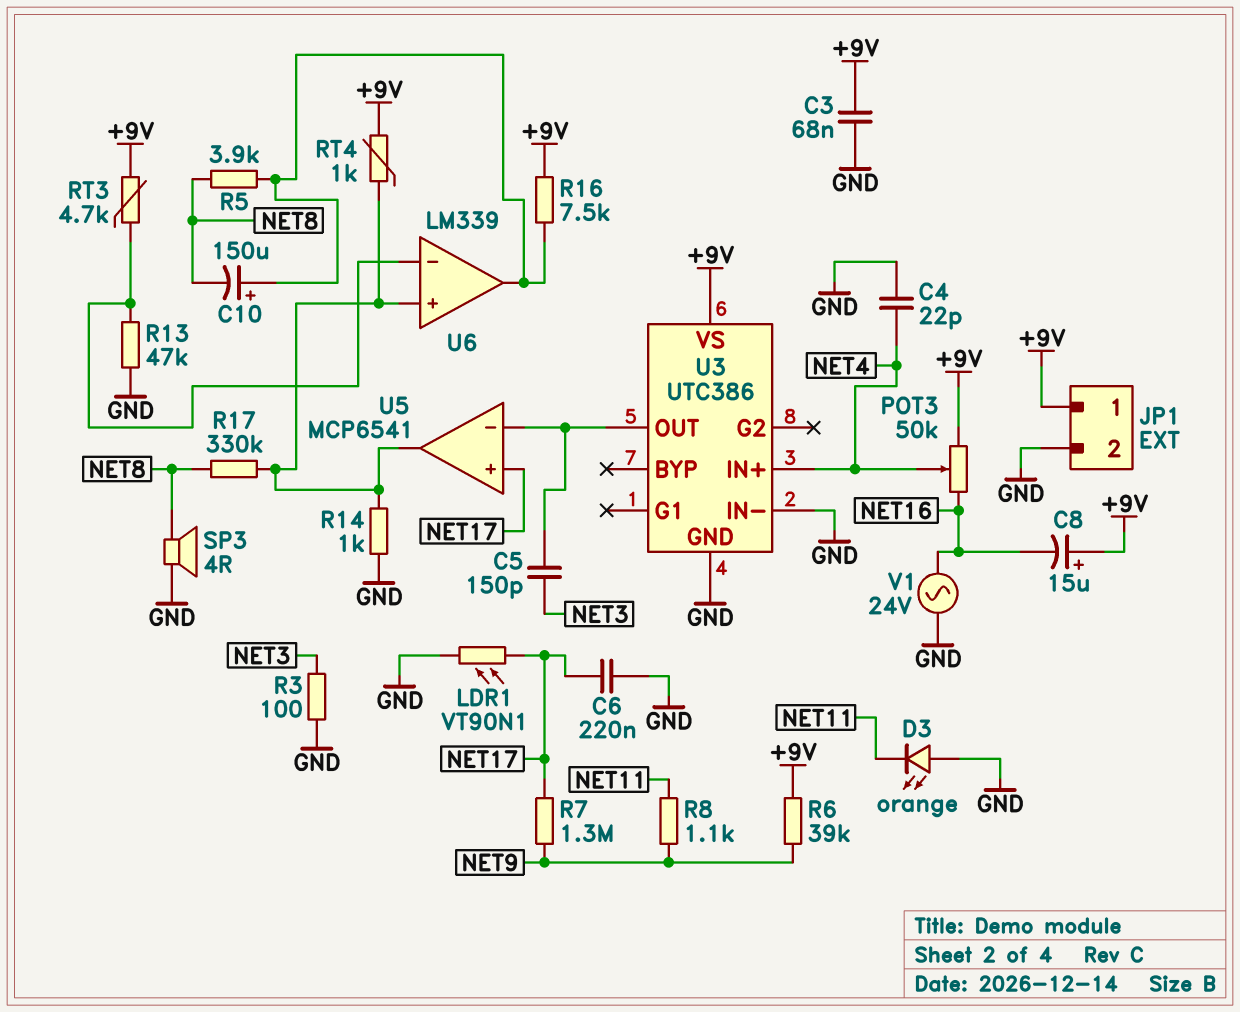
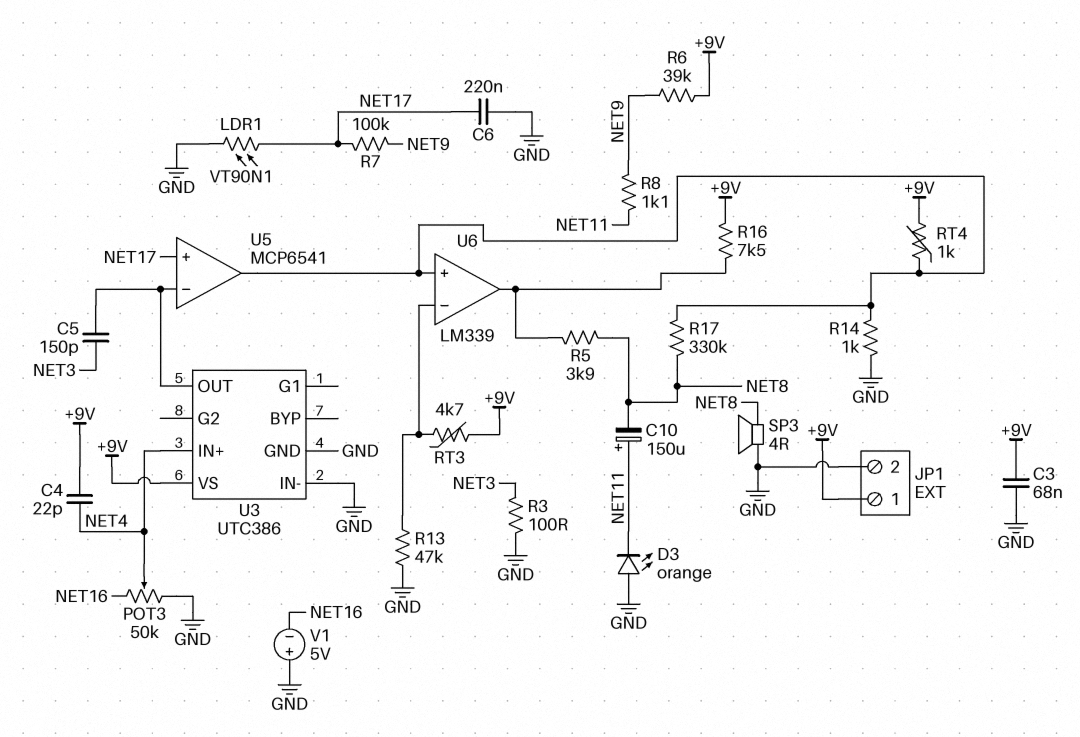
C4: 22pF (GND, NET4) -> 22pF (+9V, NET4)
C8: 15uF (plus +9V, minus NET16) -> none
C10: 150uF (plus U6/out, minus NET8) -> 150uF (plus NET11, minus NET8)
POT3: 50k (+9V, NET16, wiper NET4) -> 50k (GND, NET16, wiper NET4)
R7: 1.3M (NET9, NET17) -> 100k (NET9, NET17)
V1: AC 24V (GND, NET16) -> 5V (plus GND, minus NET16)

